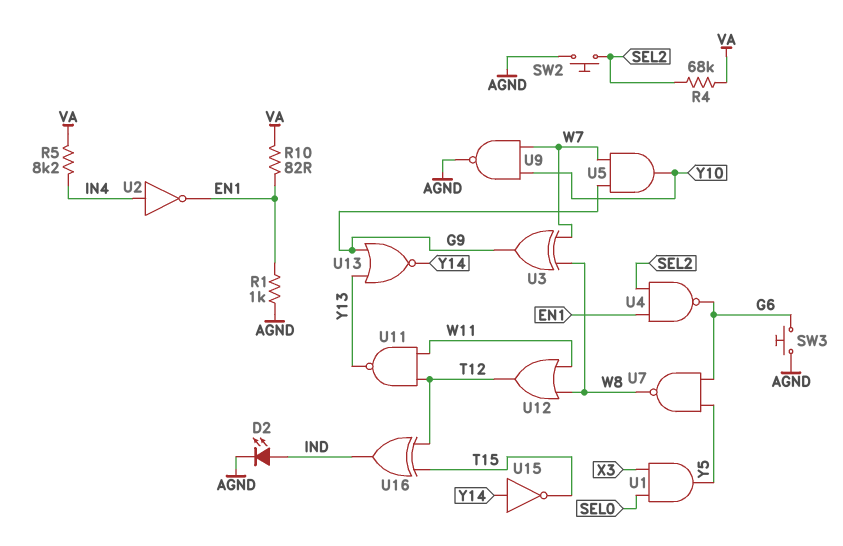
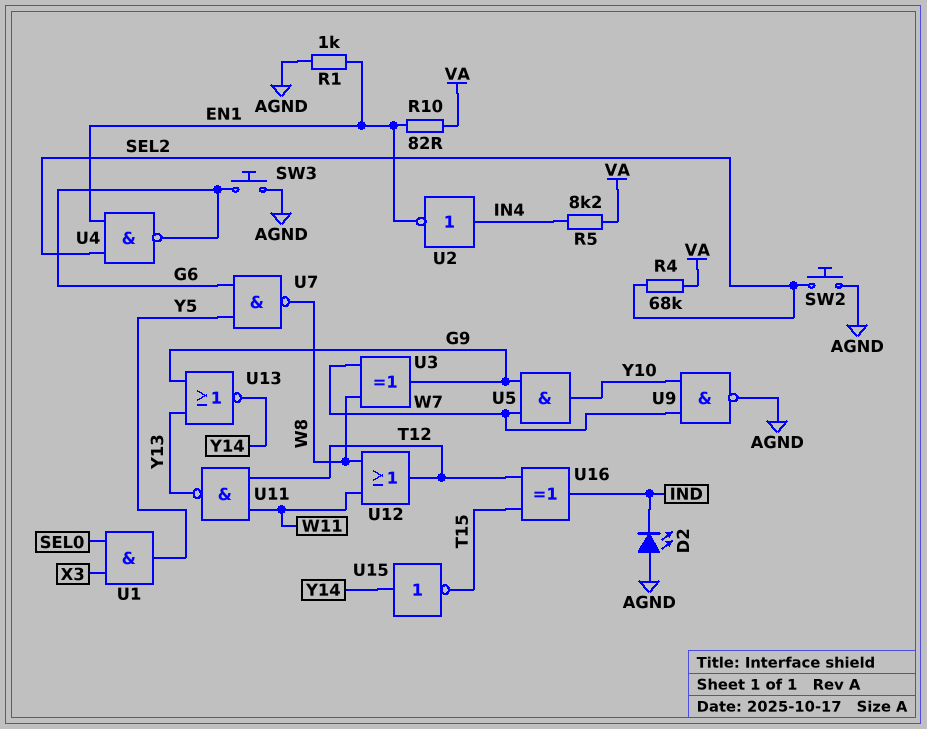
D2: LED (A IND, K AGND) -> LED (A AGND, K IND)

